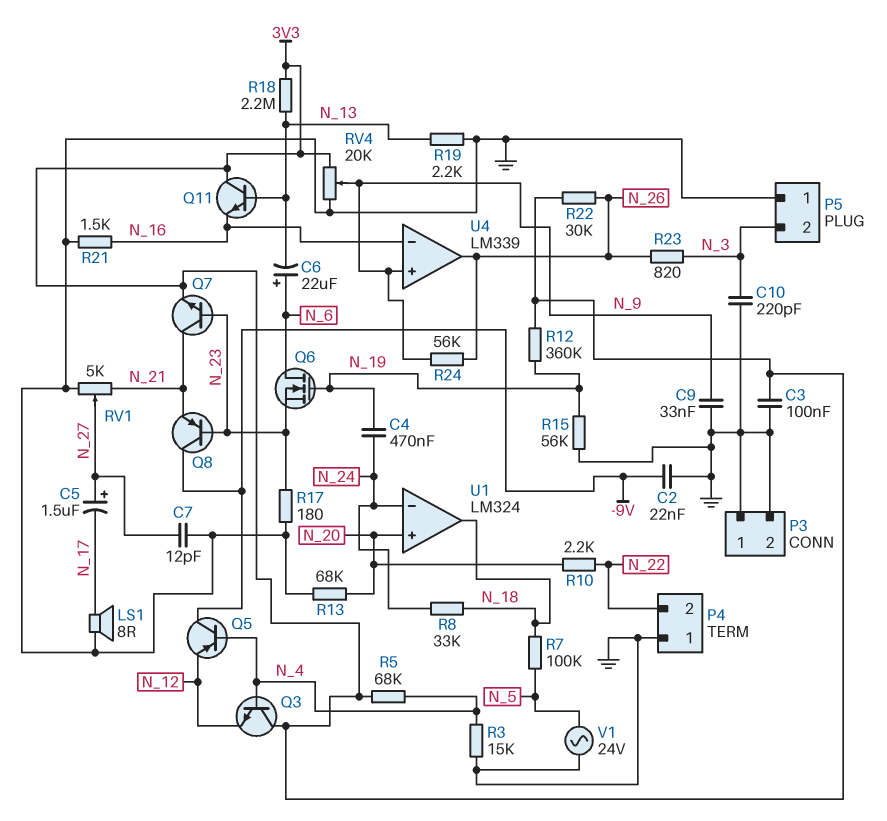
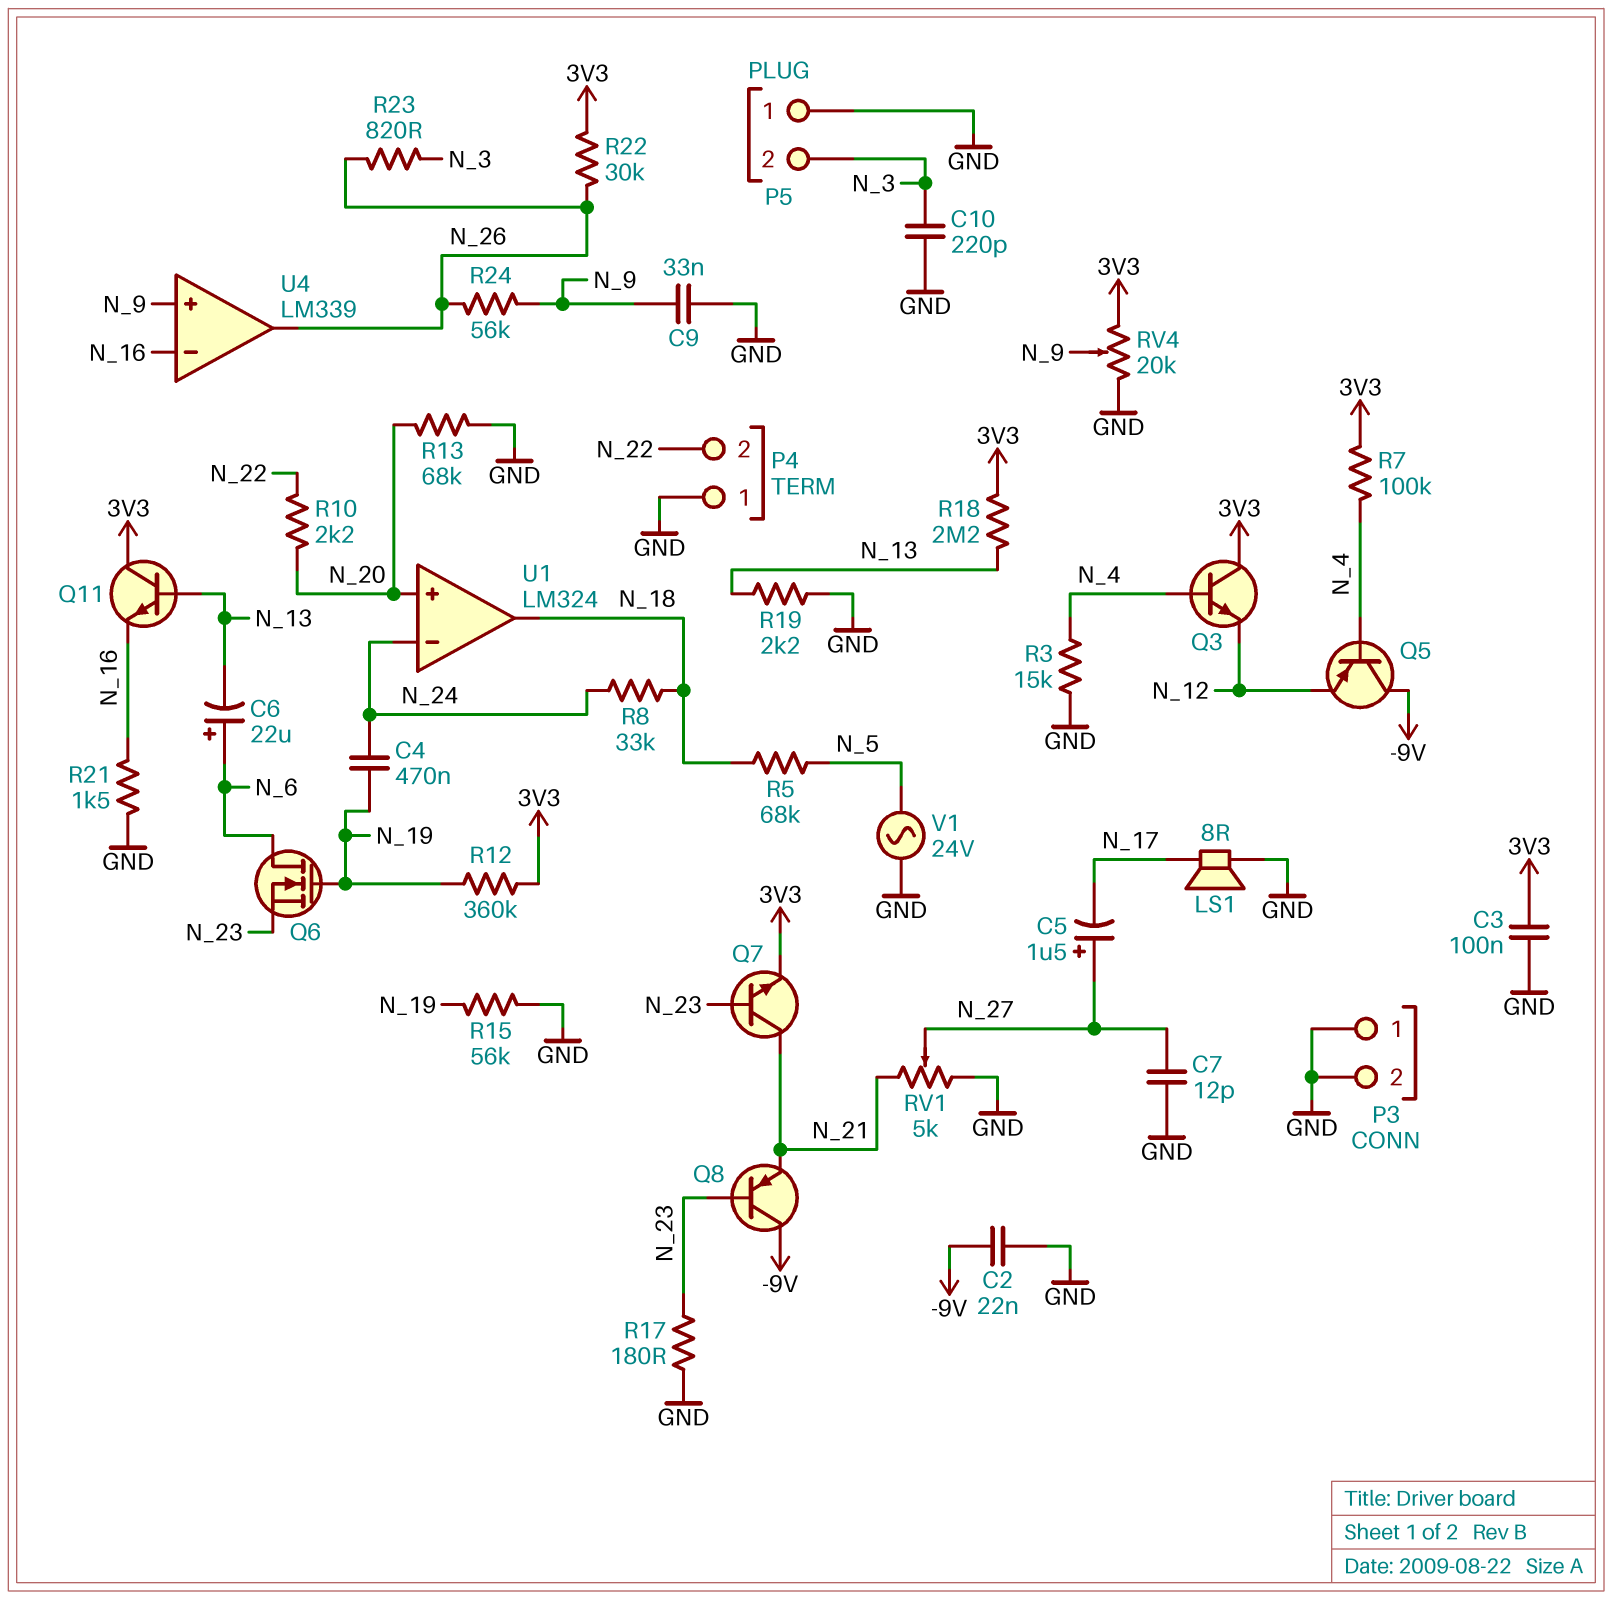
R5: 68k (3V3, N_4) -> 68k (N_5, N_18)
R7: 100k (N_5, N_18) -> 100k (3V3, N_4)

